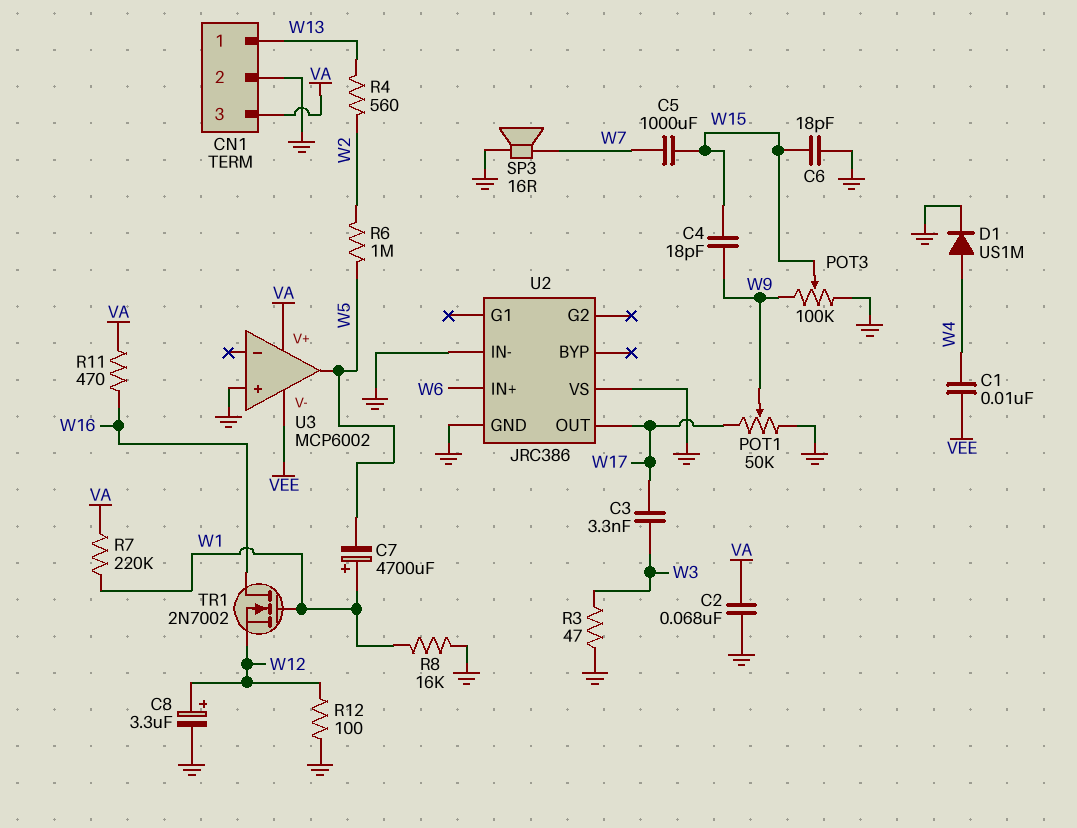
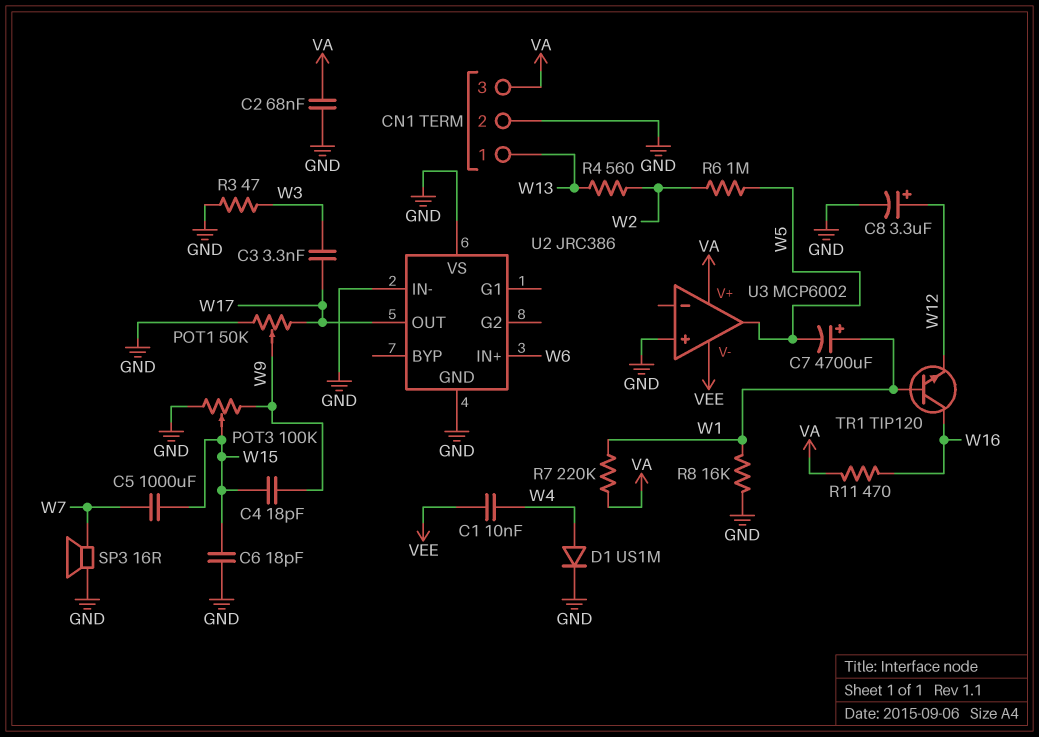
R12: 100 (GND, W12) -> none
TR1: NMOS 2N7002 (G W1, D W16, S W12) -> NPN TIP120 (B W1, C W16, E W12)

